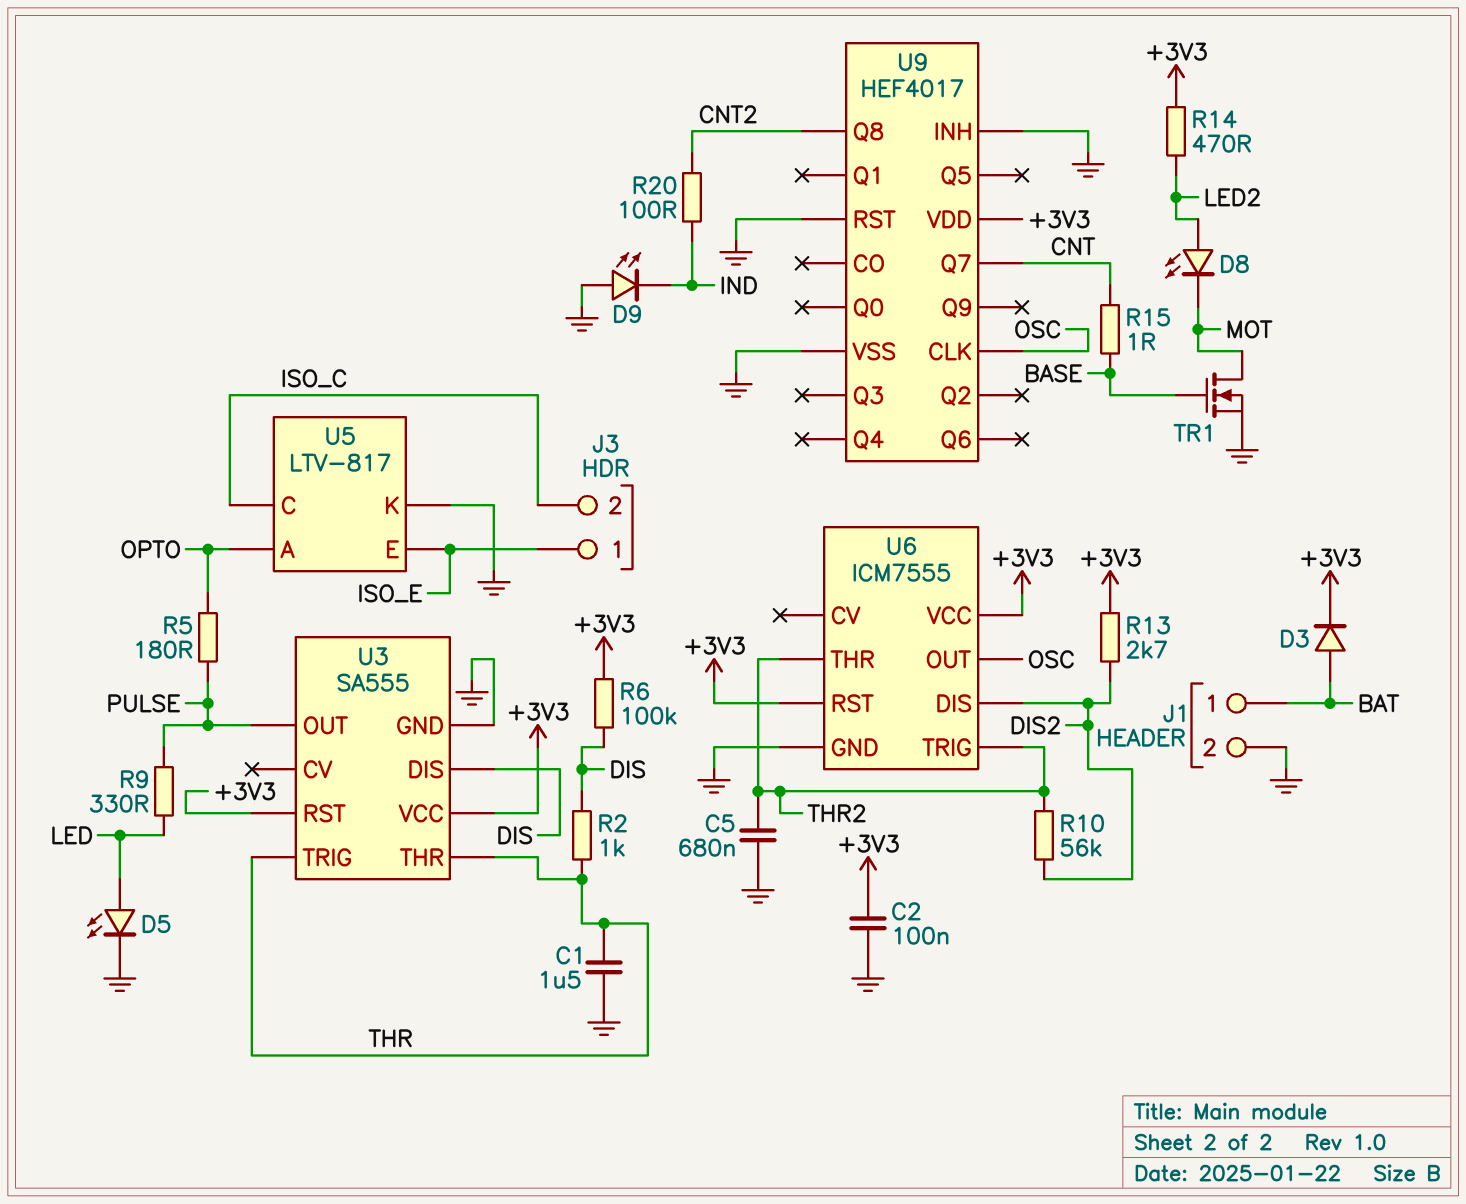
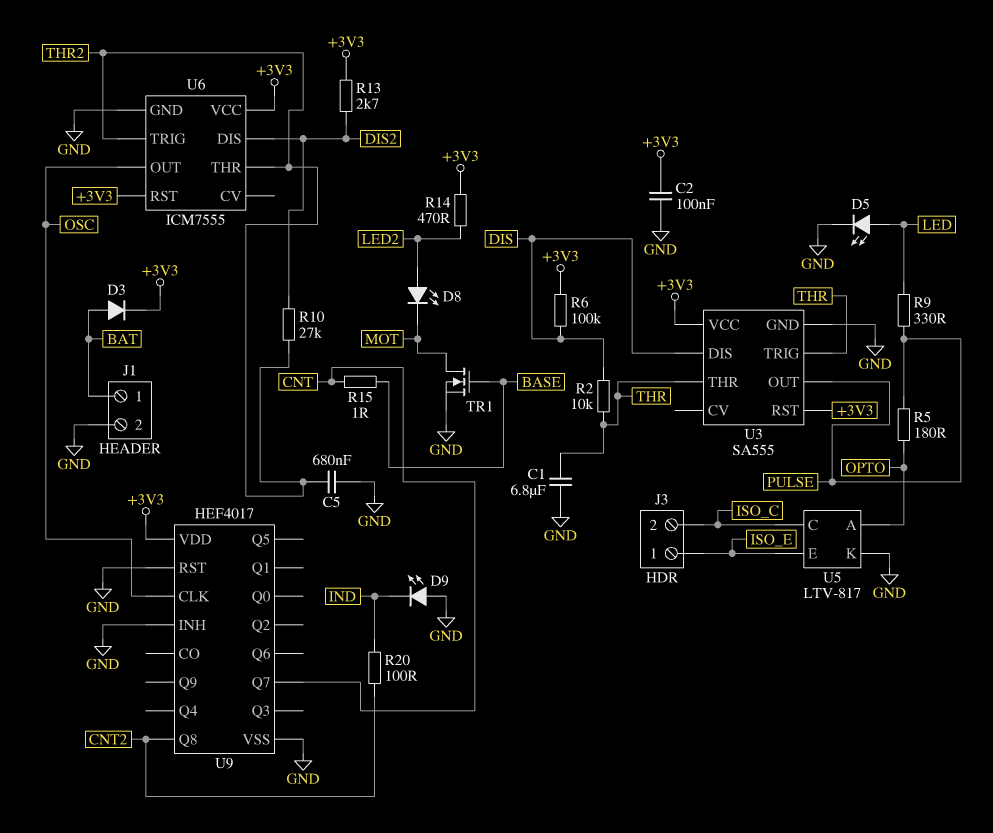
C1: 1.5uF (GND, THR) -> 6.8uF (GND, THR)
R2: 1k (DIS, THR) -> 10k (DIS, THR)
R10: 56k (DIS2, THR2) -> 27k (DIS2, THR2)

